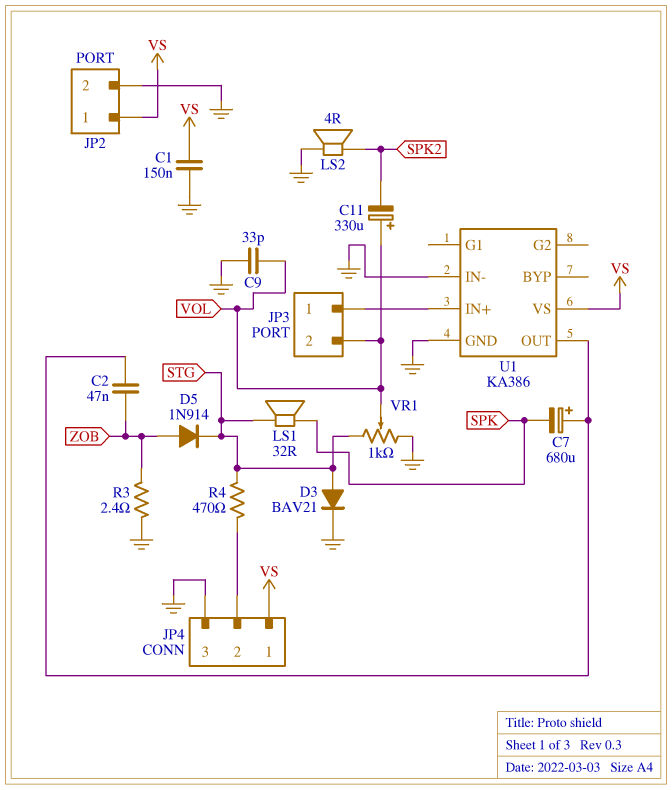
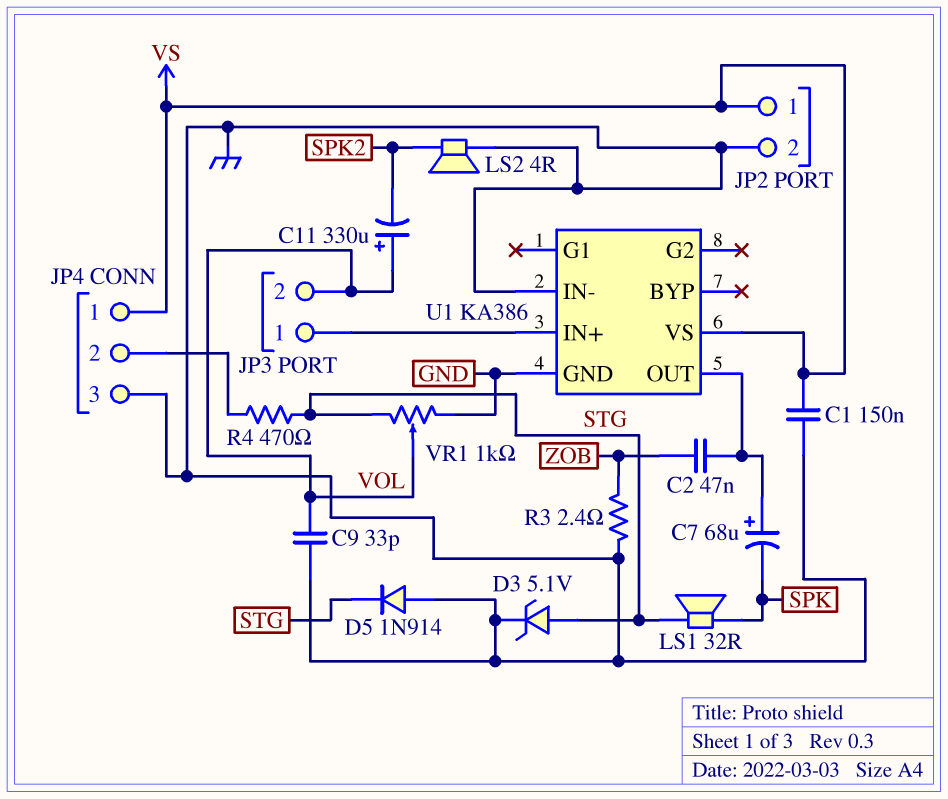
C7: 680uF (plus U1/OUT, minus SPK) -> 68uF (plus U1/OUT, minus SPK)
D3: diode BAV21 (A STG, K GND) -> zener 5.1V (A STG, K GND)
D5: diode 1N914 (A ZOB, K STG) -> diode 1N914 (A GND, K STG)

